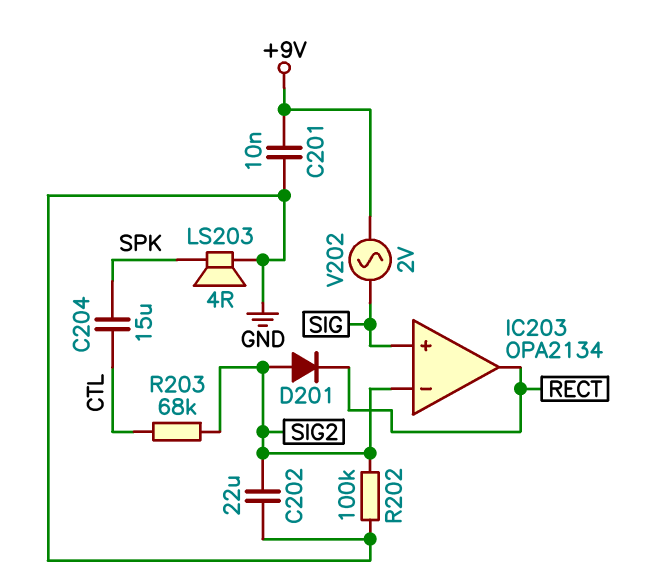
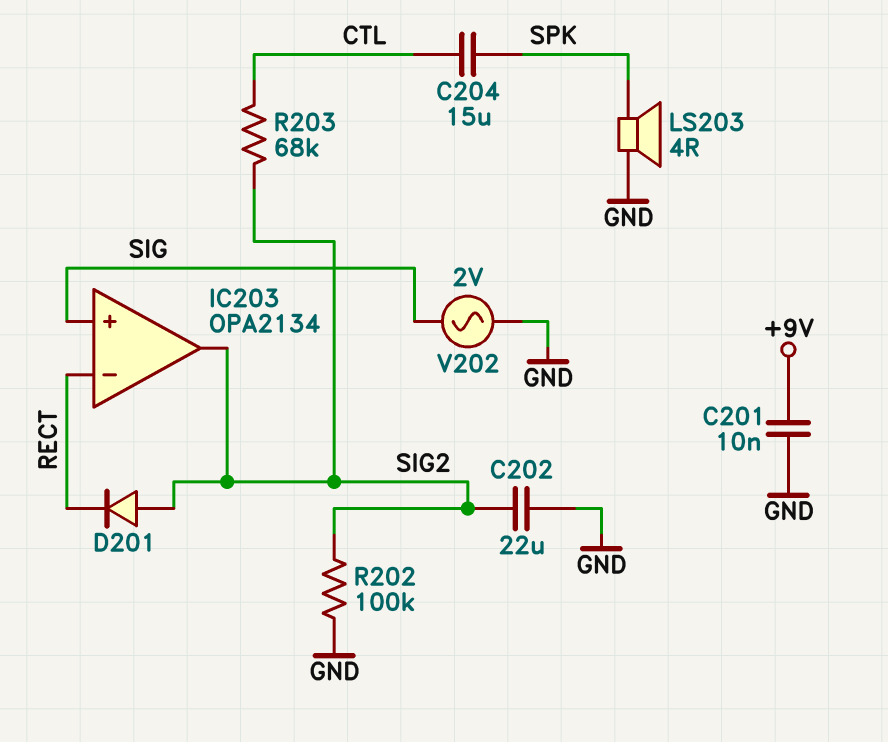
IC203 pin in-: SIG2 -> RECT
IC203 pin out: RECT -> SIG2
V202: AC 2V (+9V, SIG) -> AC 2V (GND, SIG)

